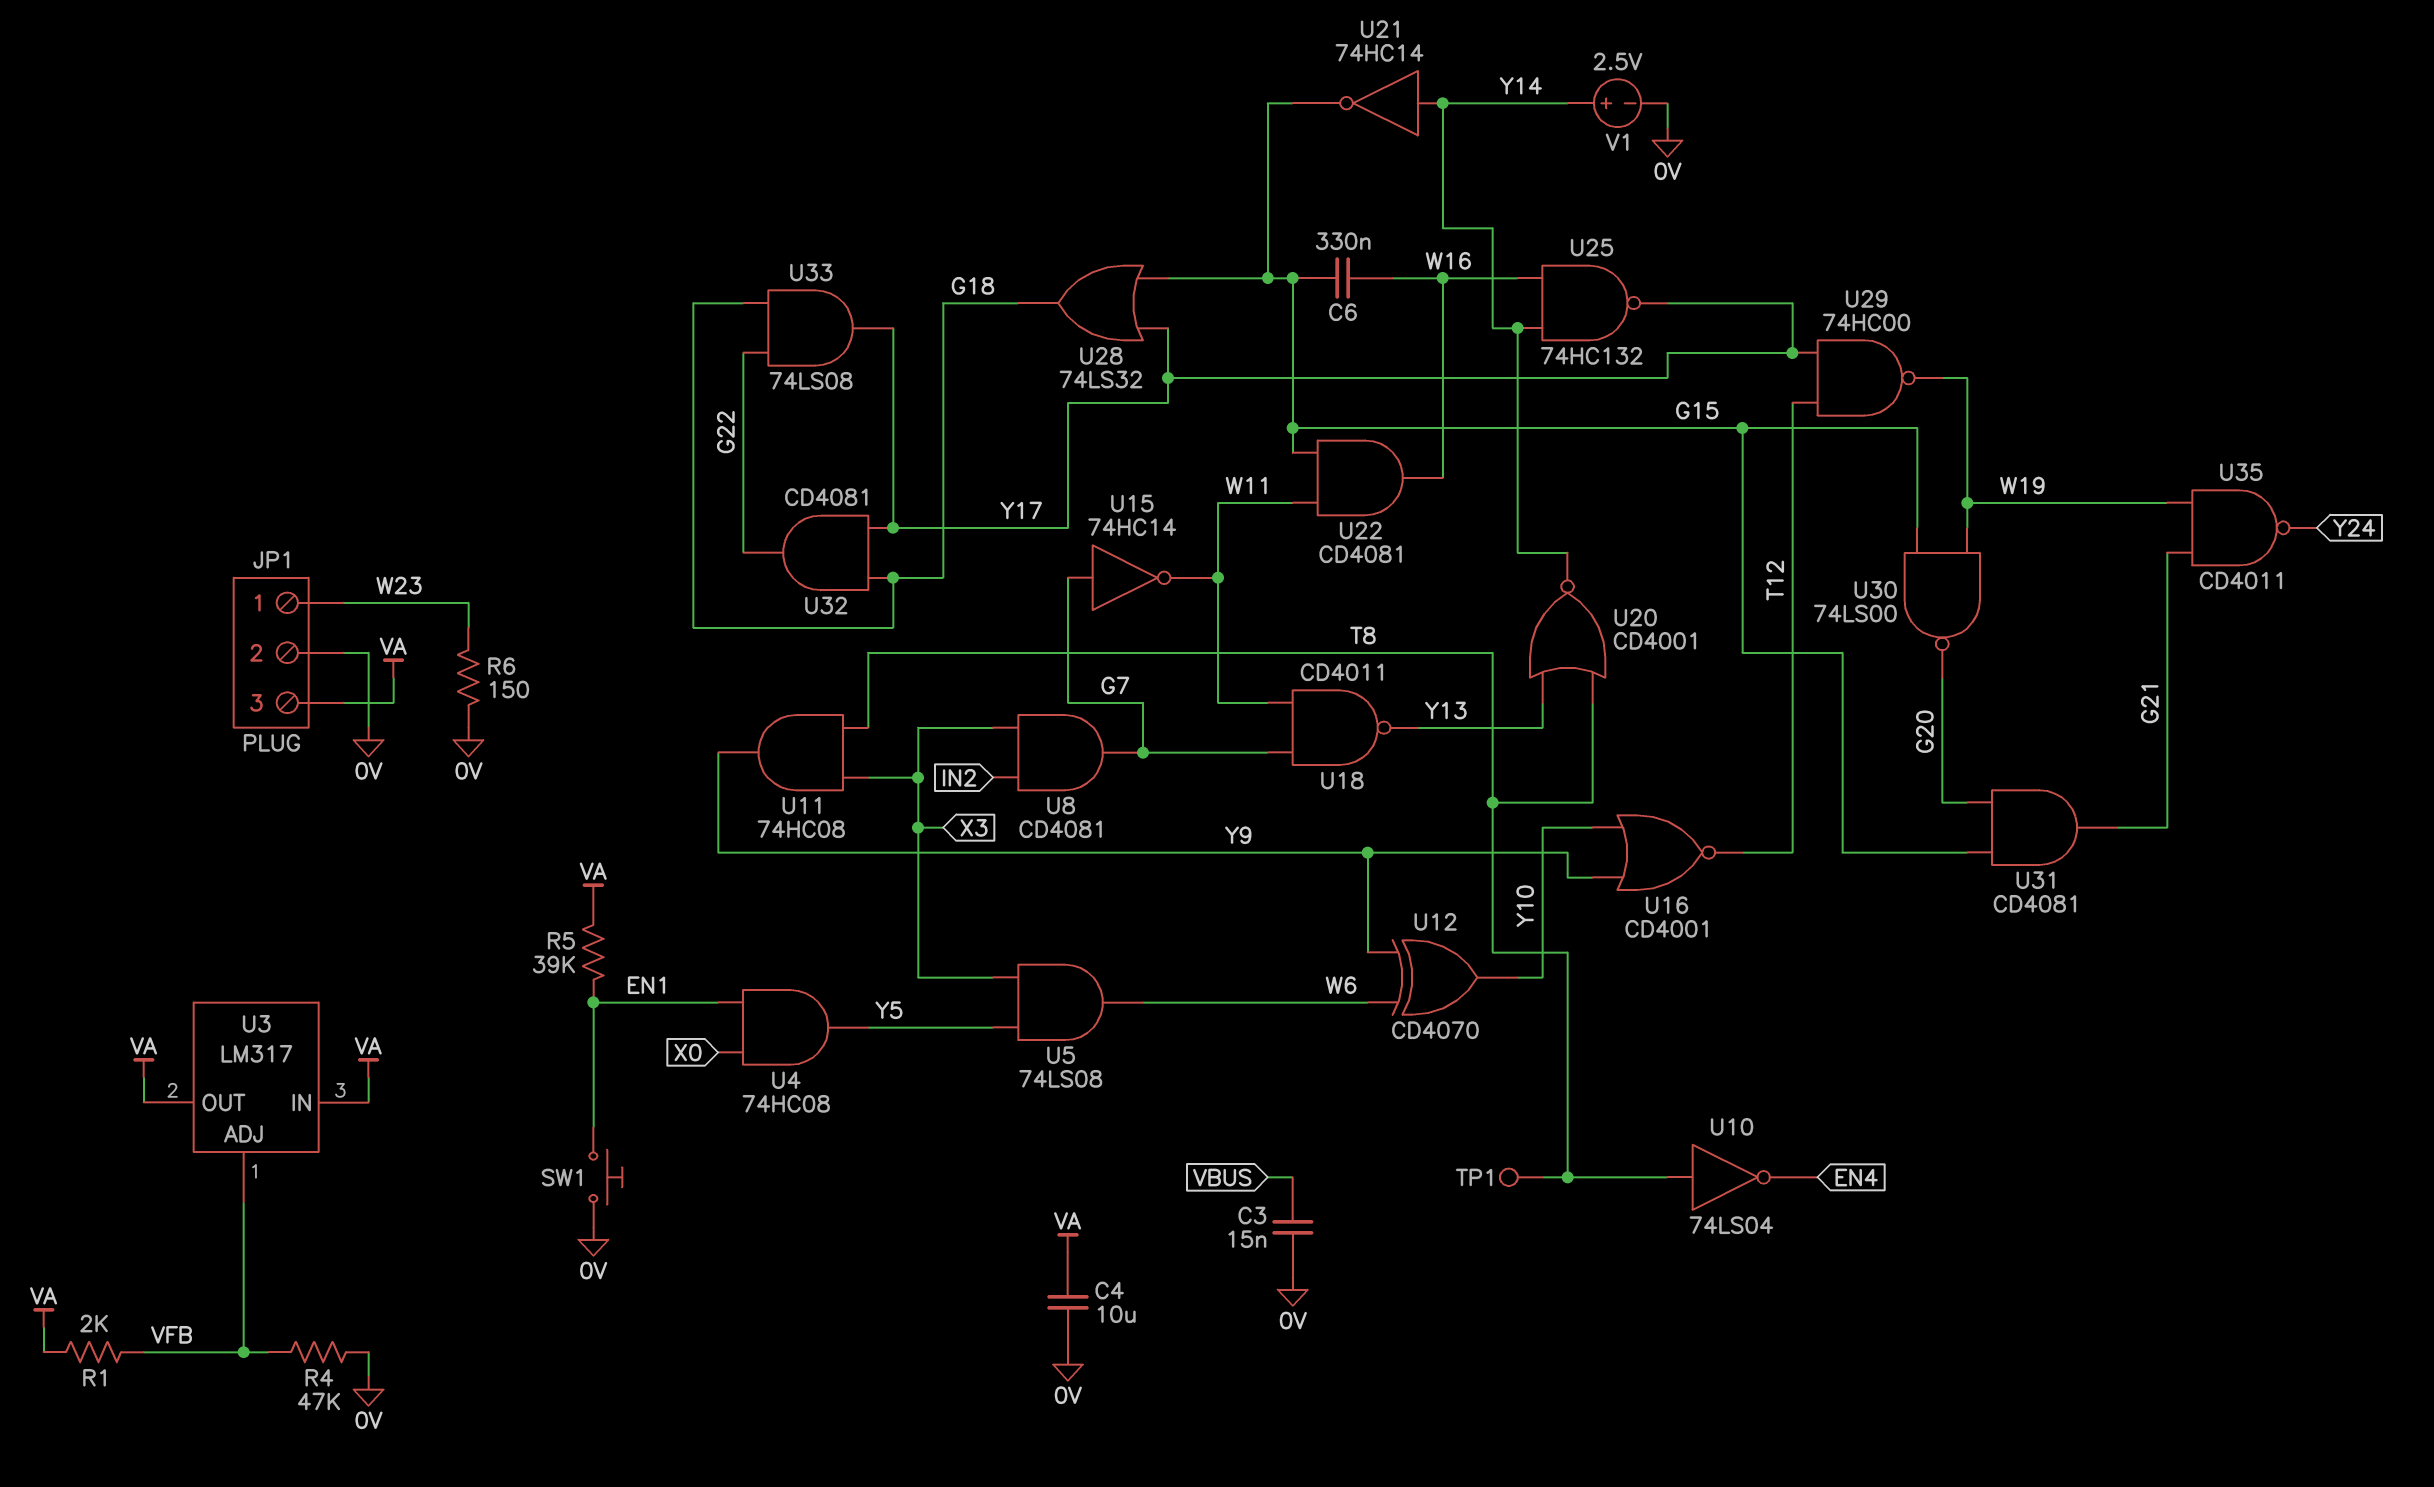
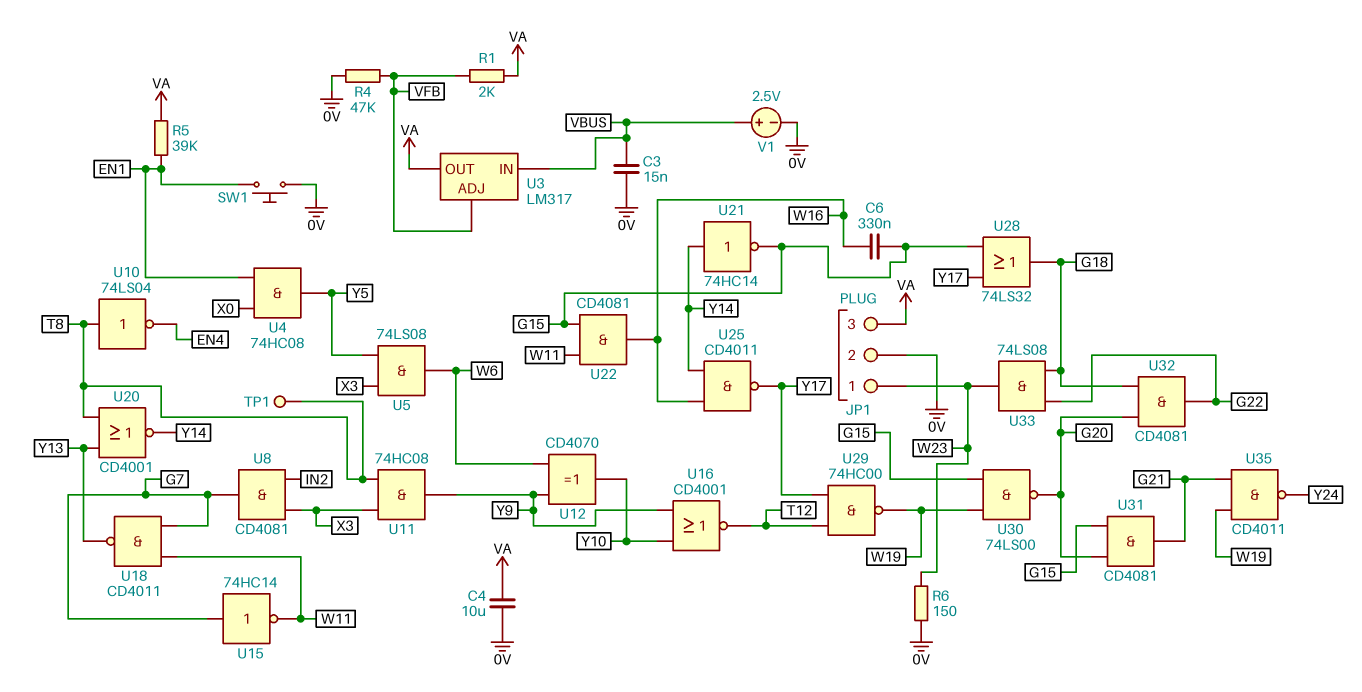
U3 pin IN: VA -> VBUS
U25: NAND 74HC132 (in W16, in Y14, out Y17) -> NAND CD4011 (in W16, in Y14, out Y17)
U32: AND CD4081 (in G18, in Y17, out G22) -> AND CD4081 (in G18, in G20, out G22)
U33: AND 74LS08 (in G18, in G22, out Y17) -> AND 74LS08 (in G18, in G22, out W23)
V1: 2.5V (plus Y14, minus 0V) -> 2.5V (plus VBUS, minus 0V)

